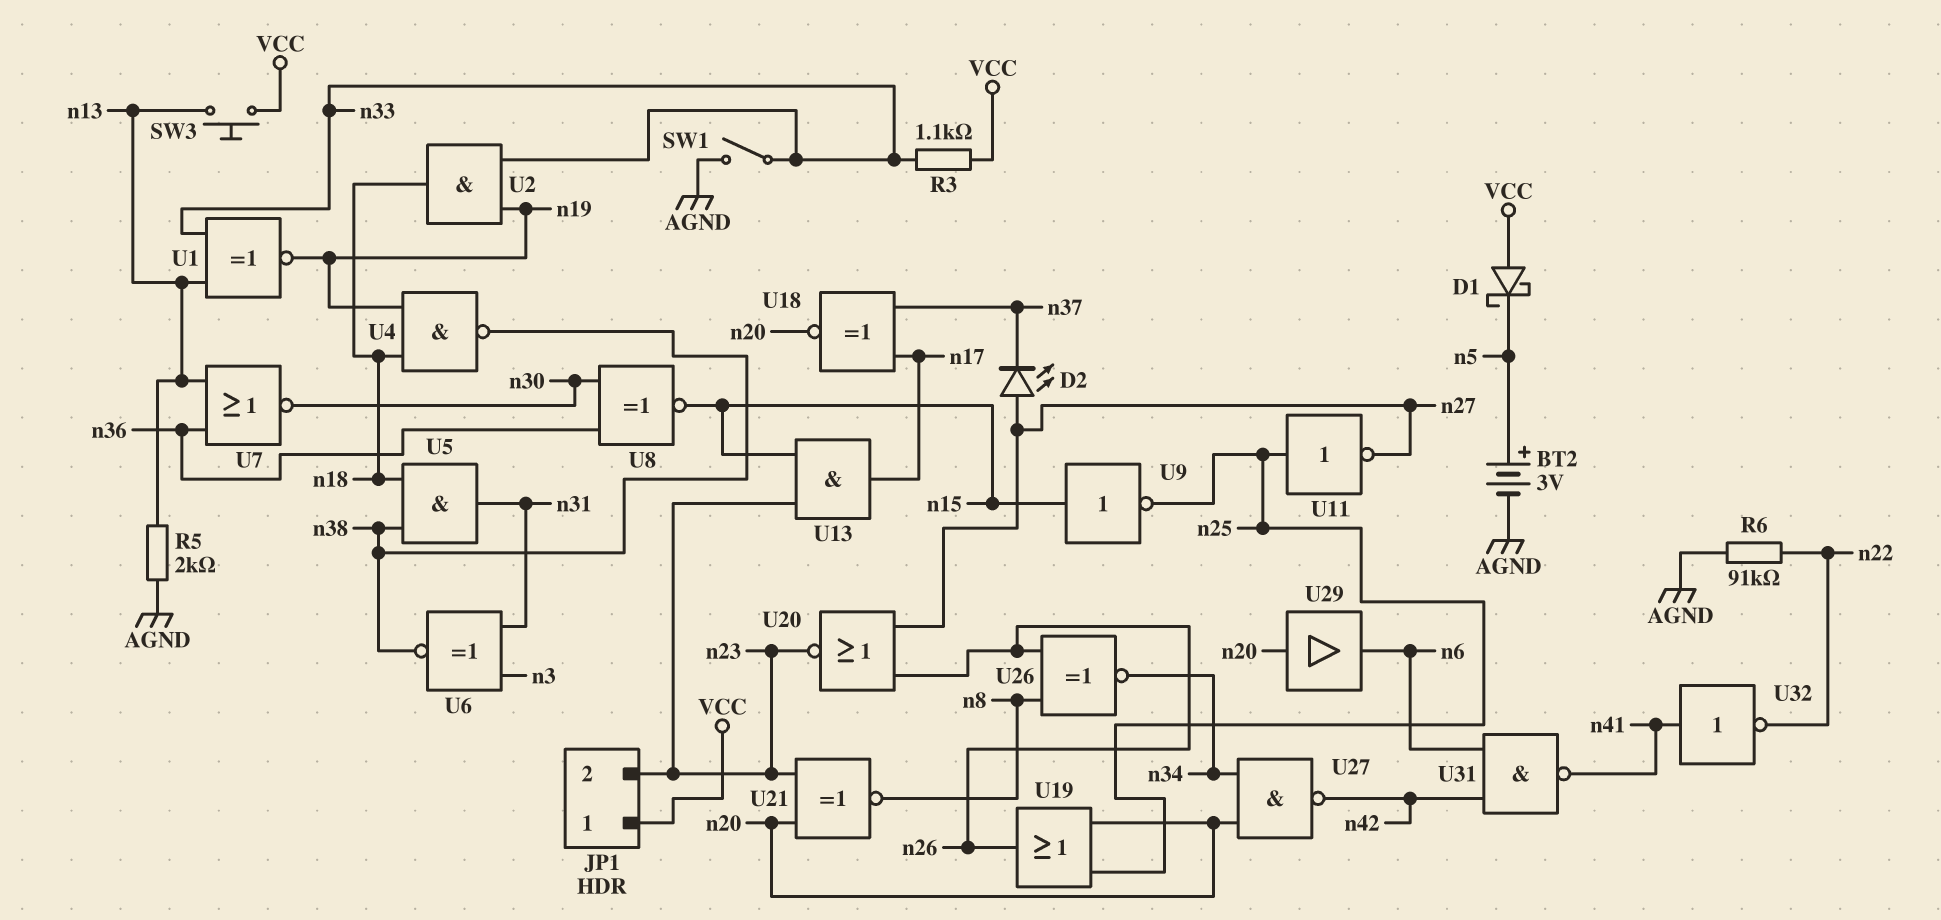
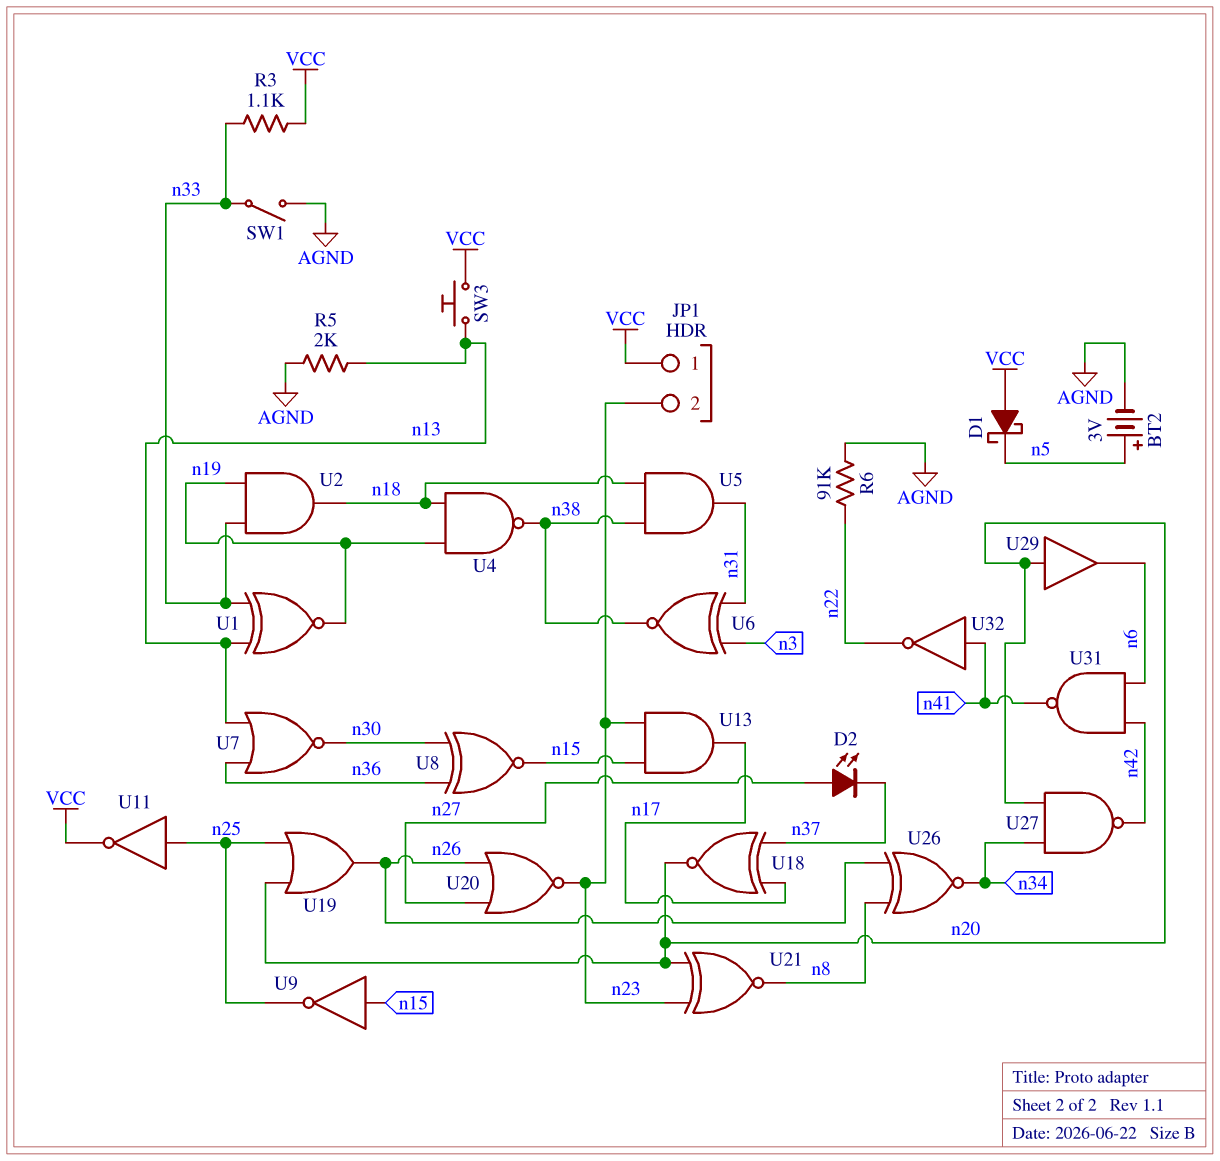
U11: NOT (in n25, out n27) -> NOT (in n25, out VCC)

